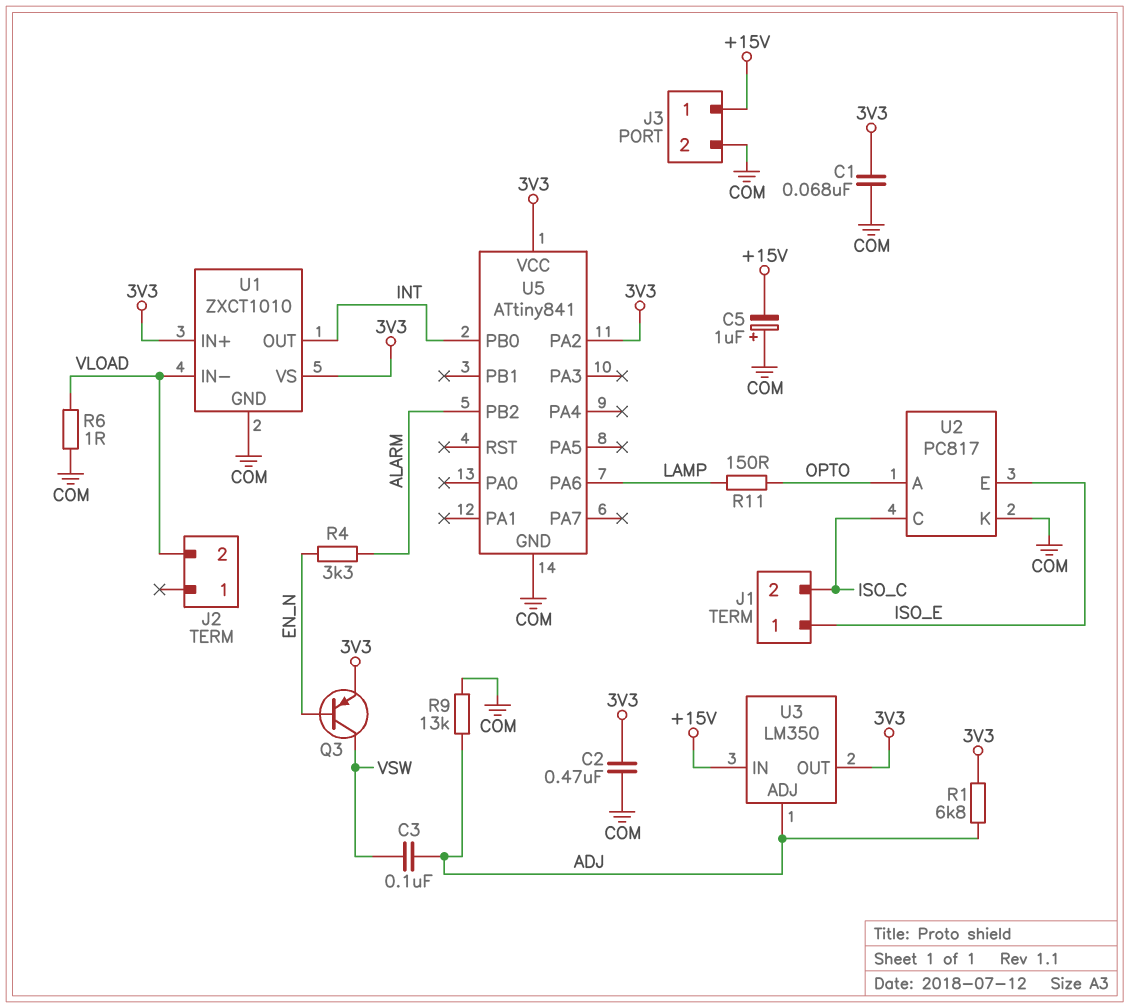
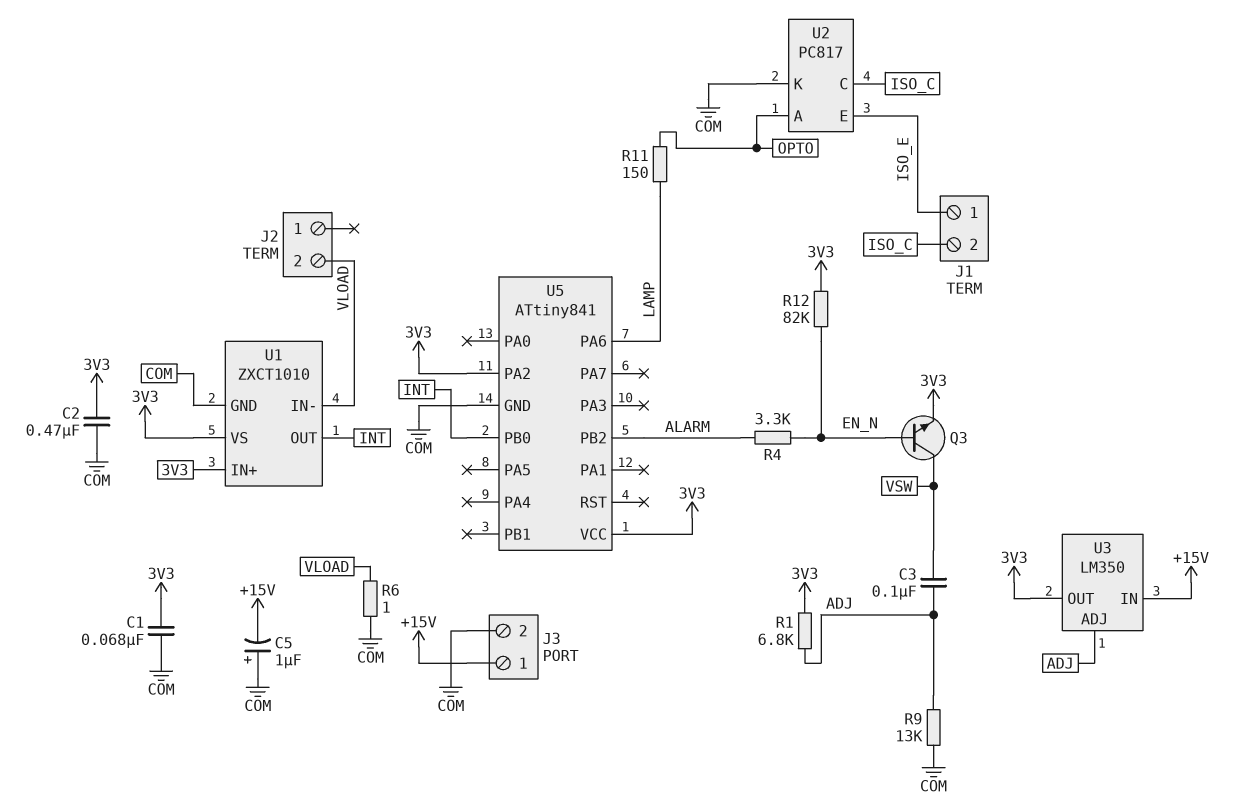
Q3: PNP (B EN_N, C VSW, E 3V3) -> NPN (B EN_N, C VSW, E 3V3)
R12: none -> 82k (3V3, EN_N)

